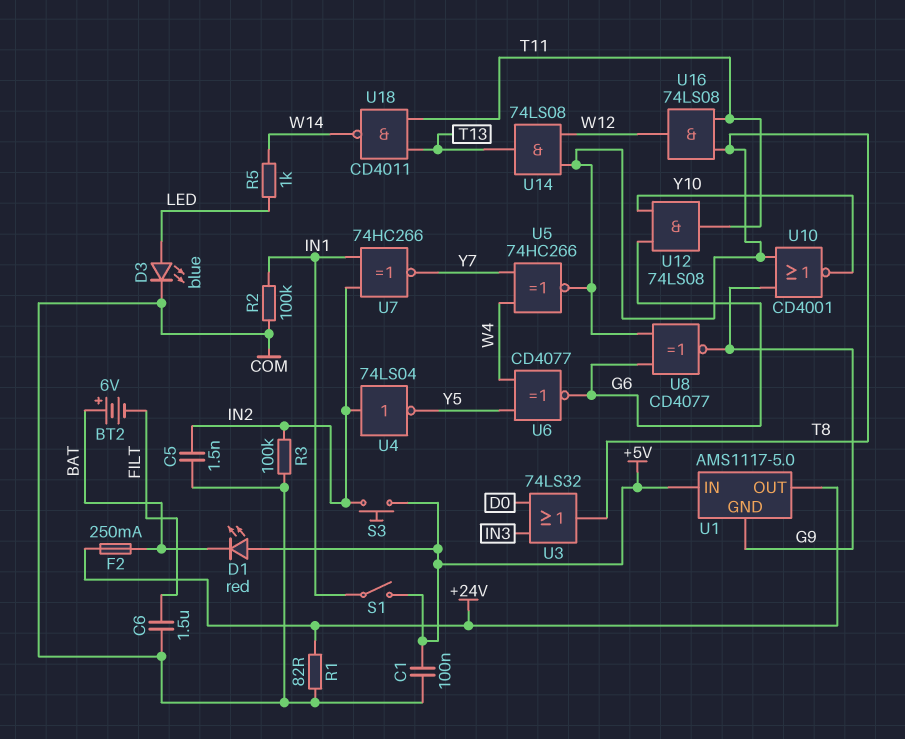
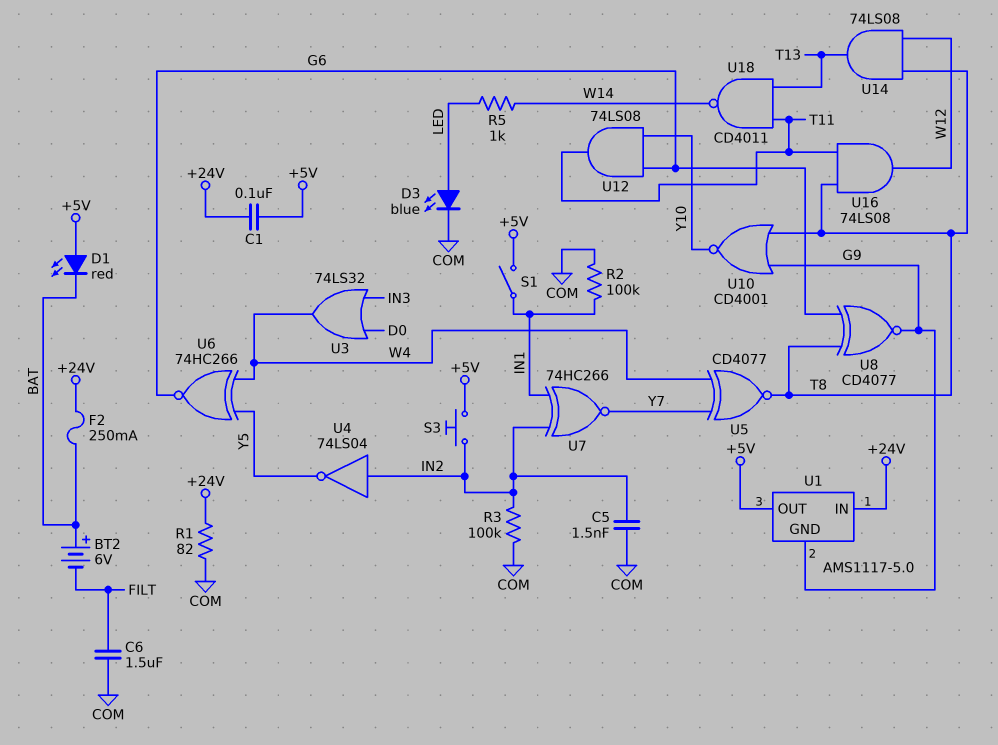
C1: 100nF (+5V, COM) -> 100nF (+5V, +24V)
U1 pin IN: +5V -> +24V
U1 pin OUT: +24V -> +5V
U3: OR 74LS32 (in D0, in IN3, out T8) -> OR 74LS32 (in D0, in IN3, out W4)
U5: XNOR 74HC266 (in W4, in Y7, out T8) -> XNOR CD4077 (in W4, in Y7, out T8)
U6: XNOR CD4077 (in W4, in Y5, out G6) -> XNOR 74HC266 (in W4, in Y5, out G6)

